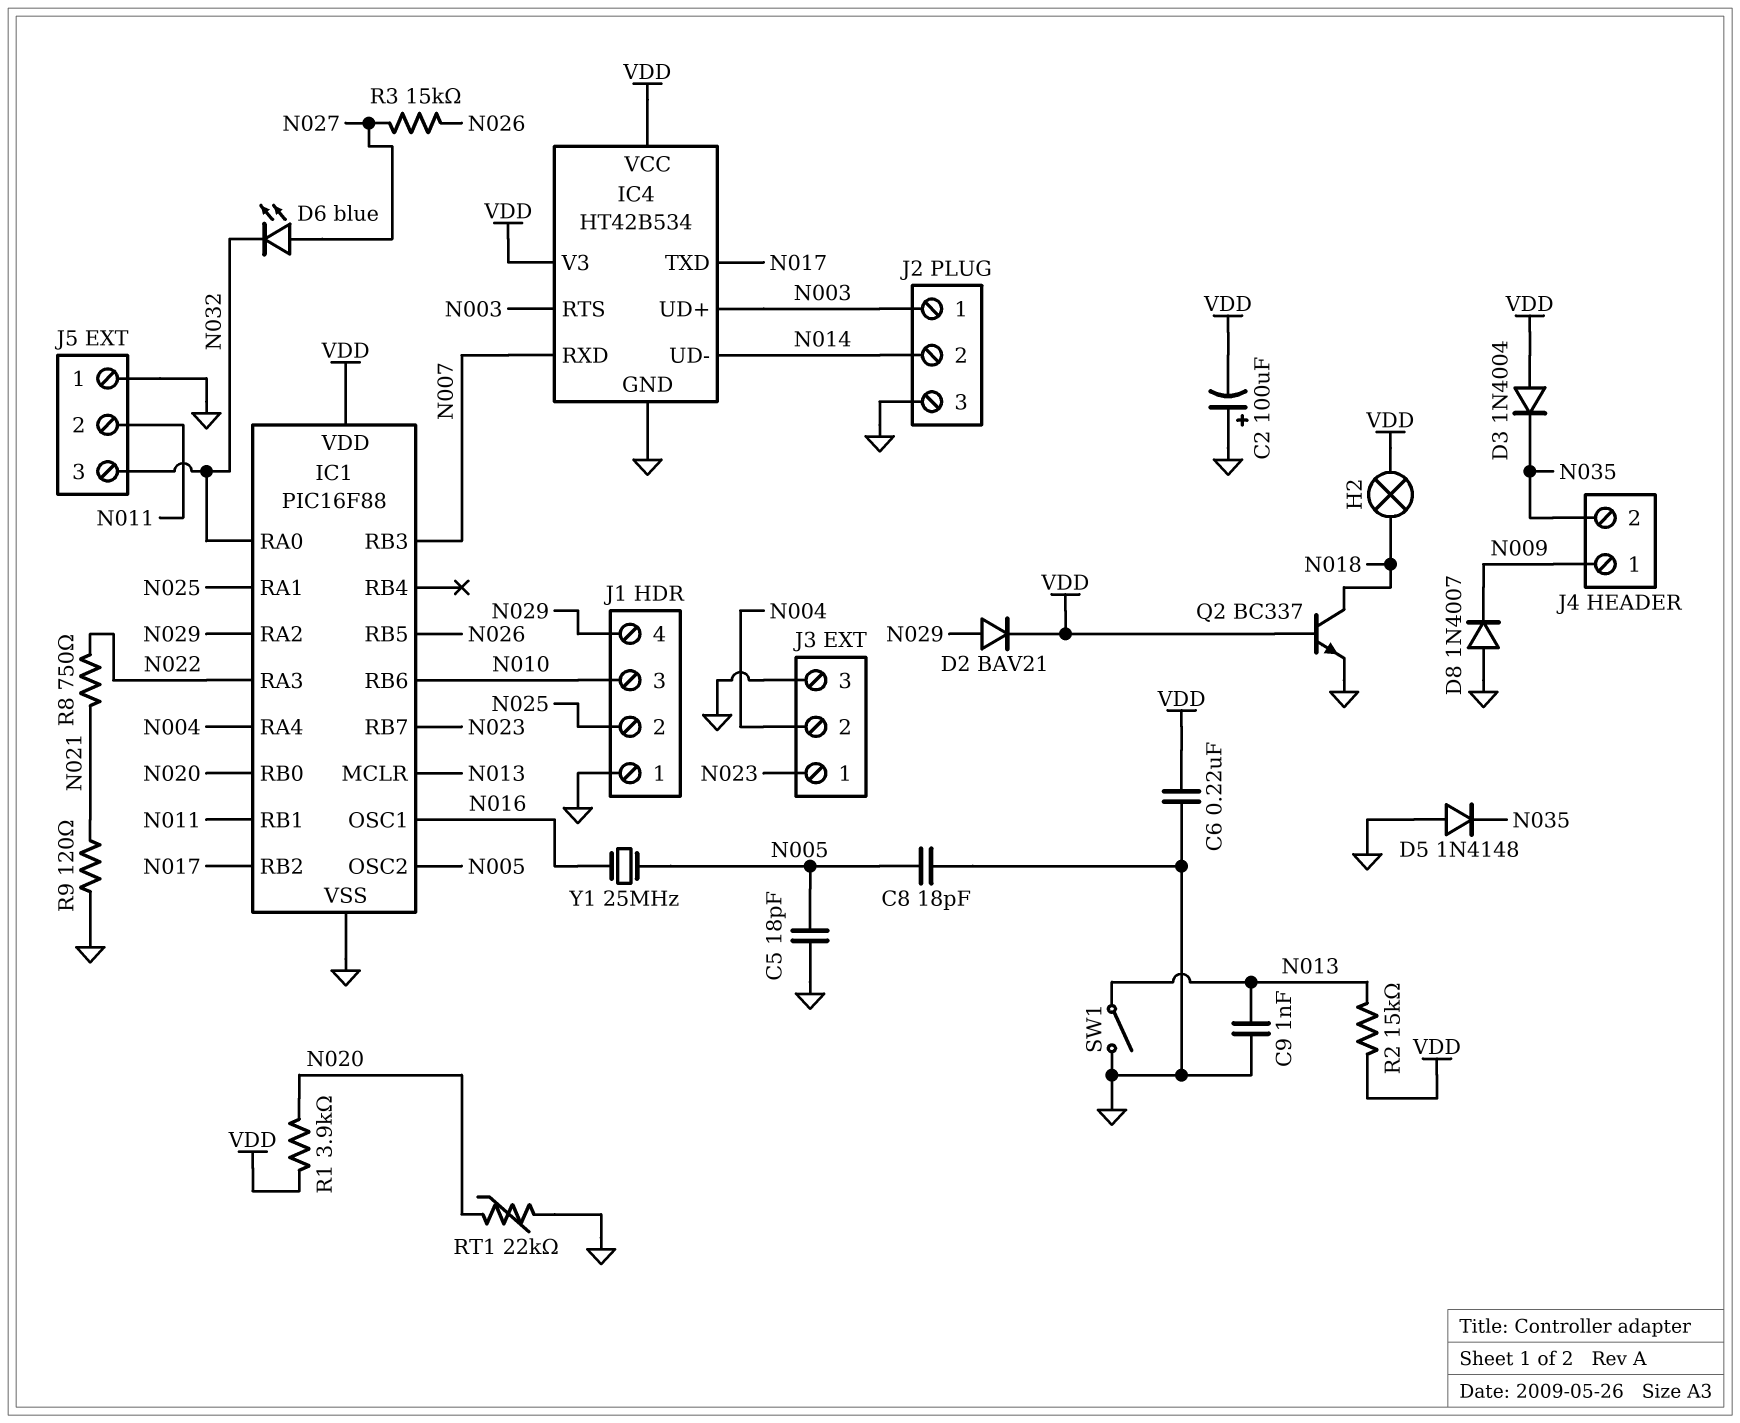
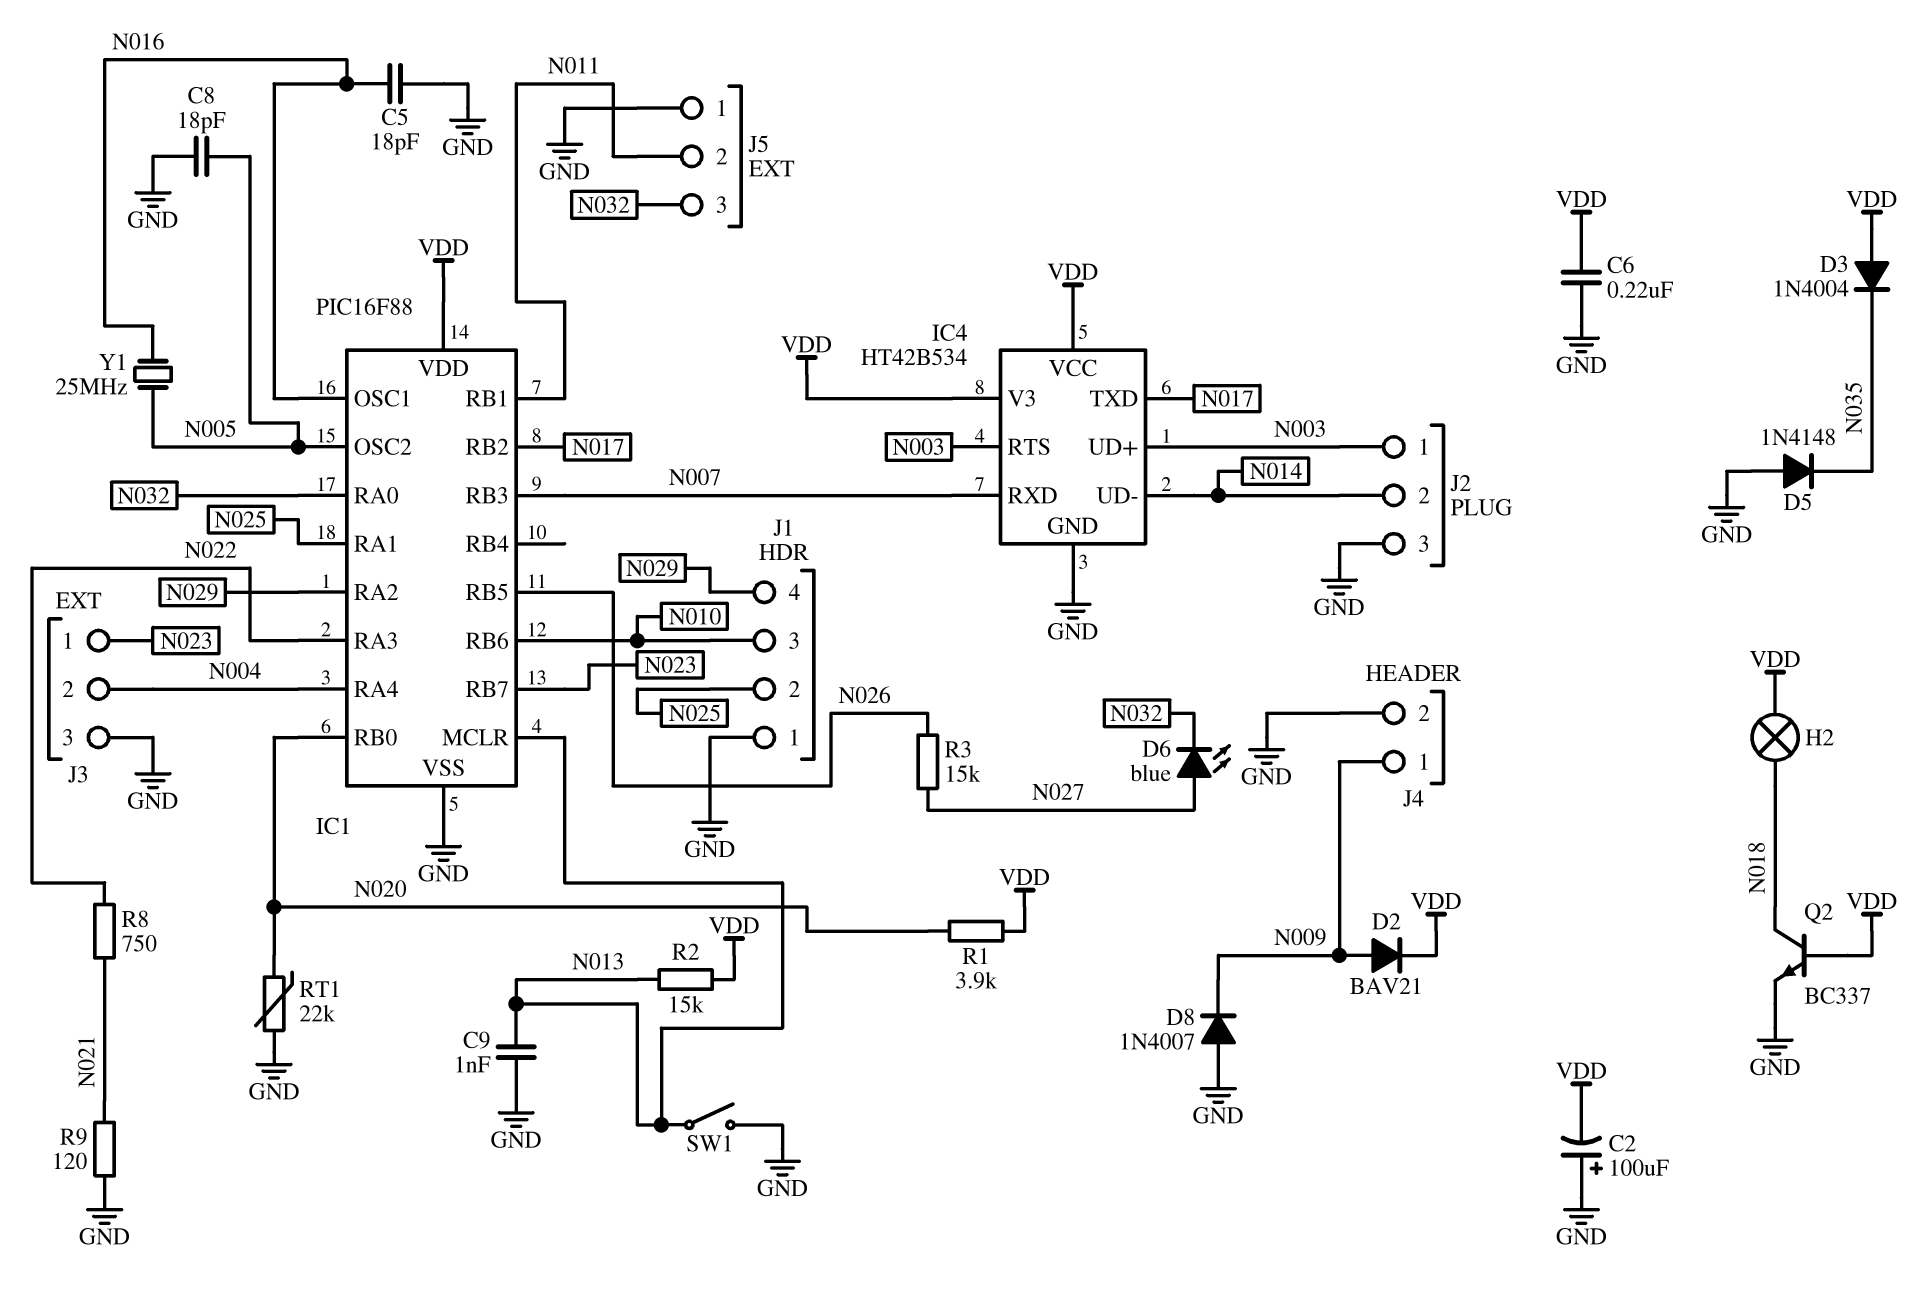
C5: 18pF (GND, N005) -> 18pF (GND, N016)
D2: diode BAV21 (A N029, K VDD) -> diode BAV21 (A N009, K VDD)
J4 pin 2: N035 -> GND

